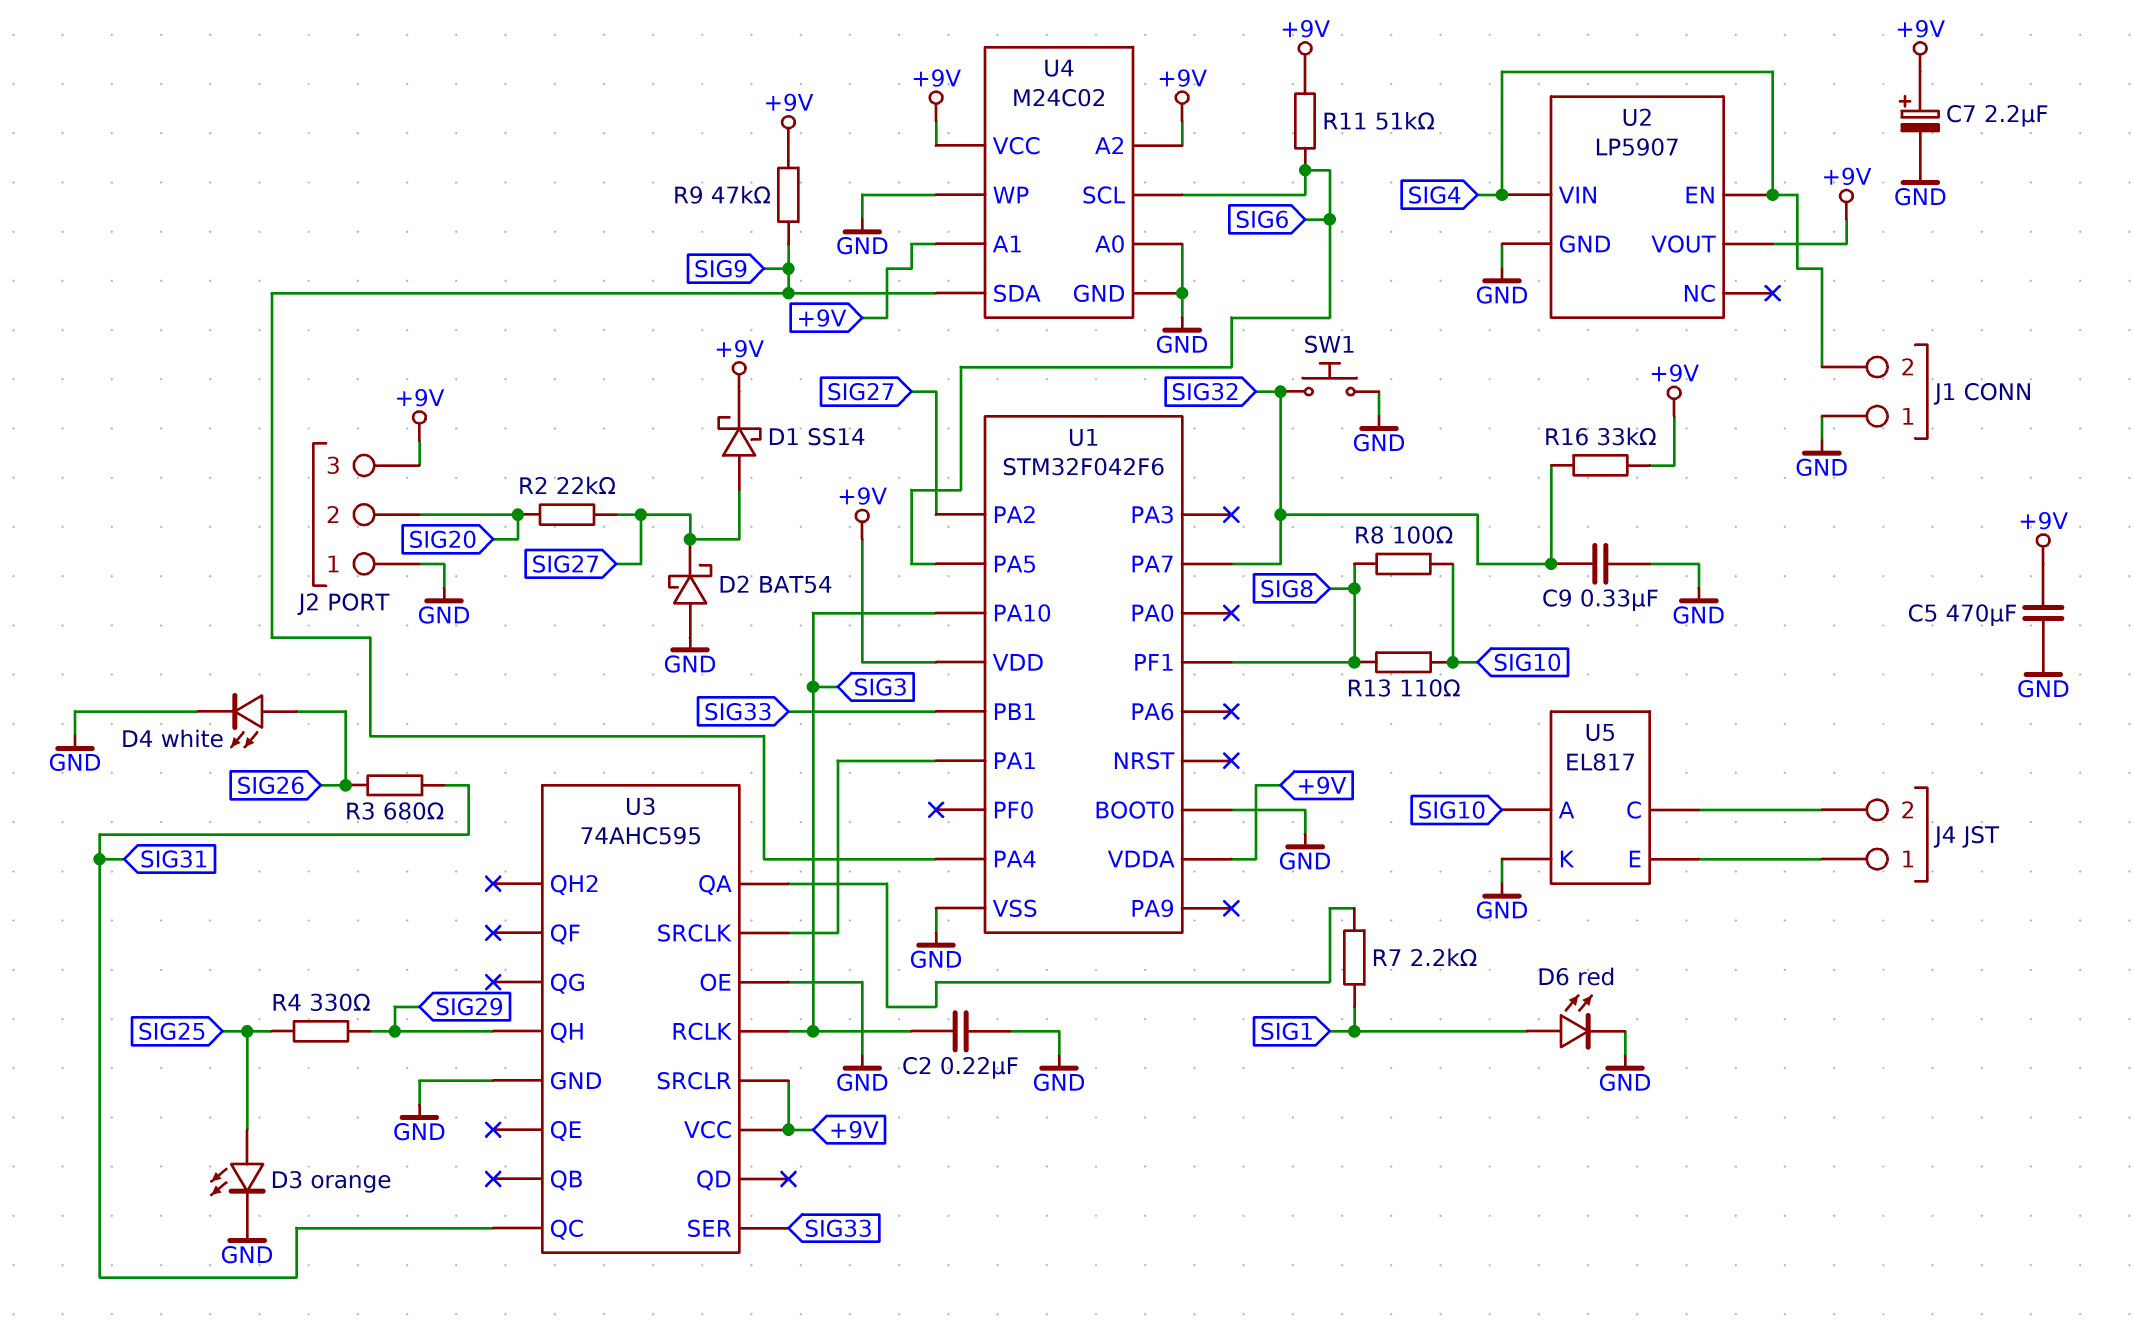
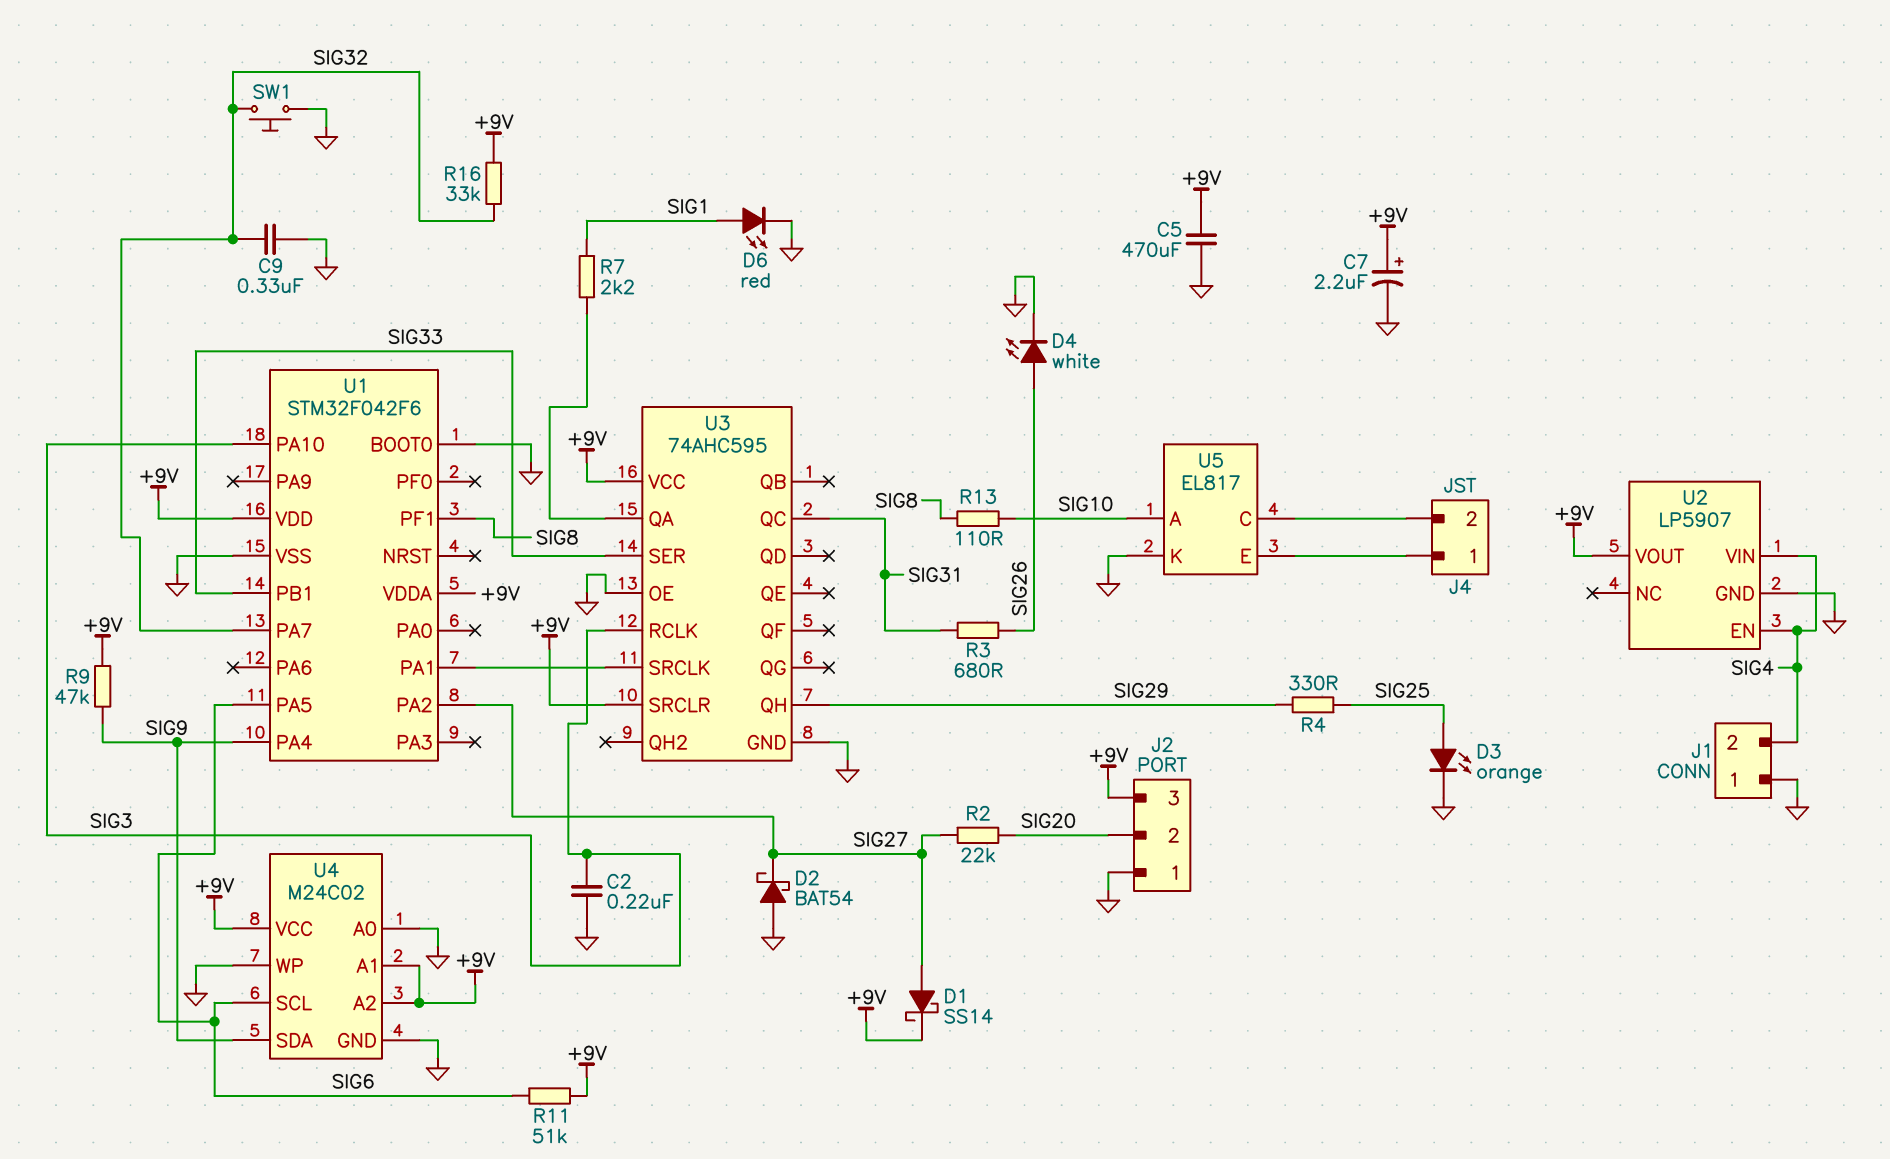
R8: 100 (SIG8, SIG10) -> none

